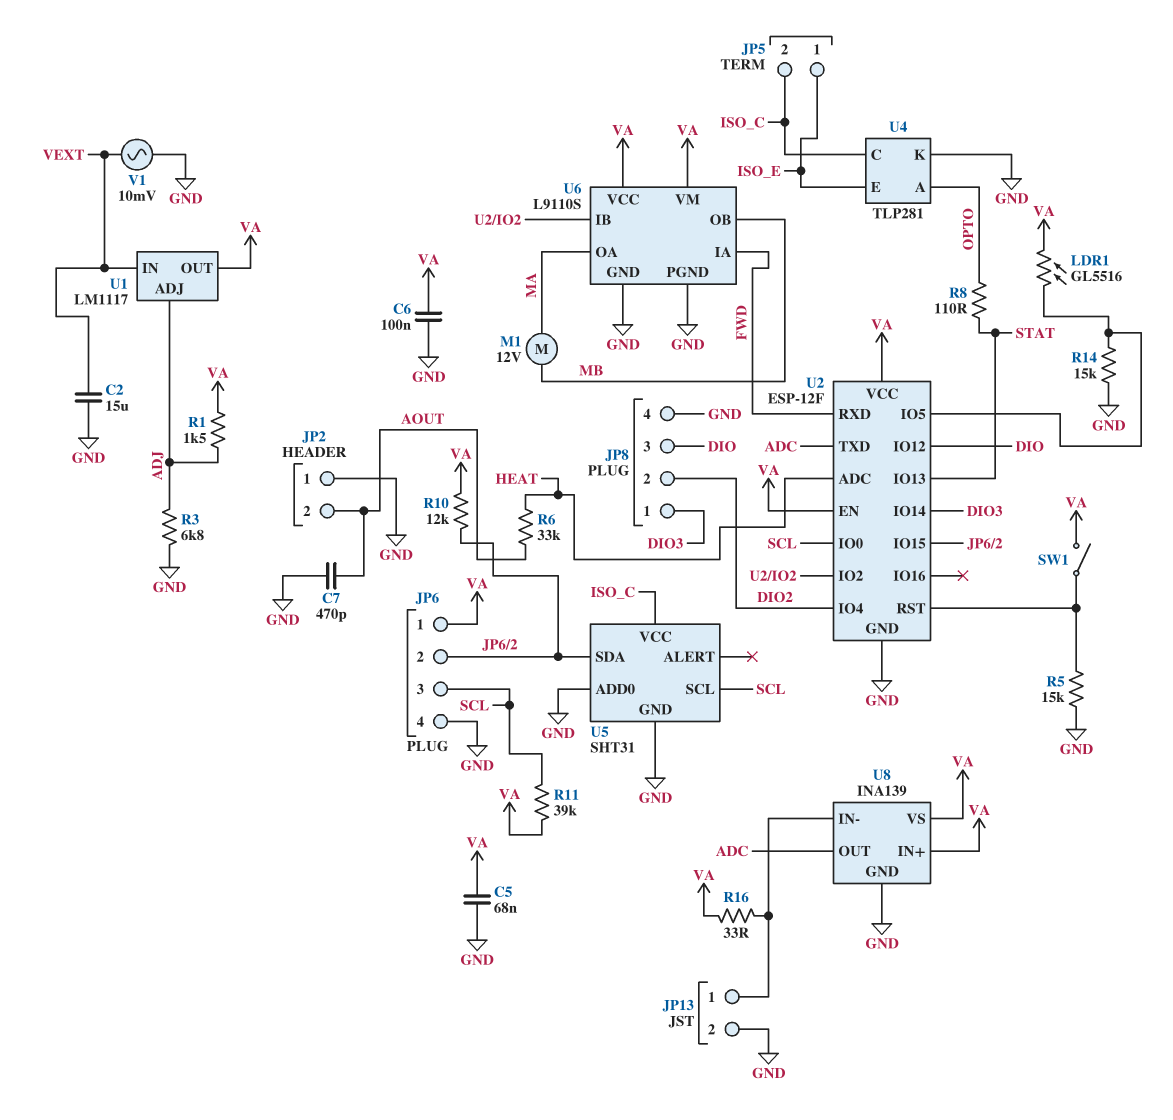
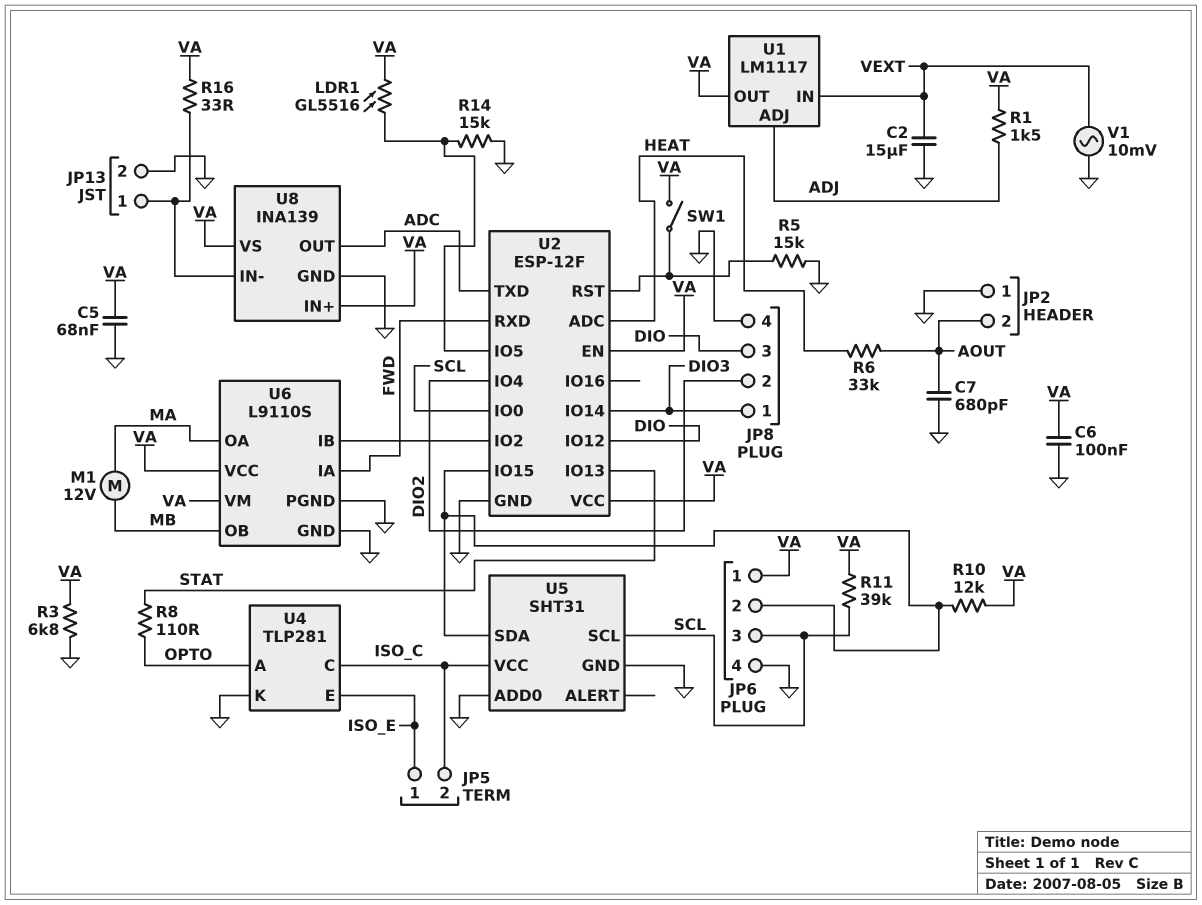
C7: 470pF (AOUT, GND) -> 680pF (AOUT, GND)
R3: 6.8k (ADJ, GND) -> 6.8k (GND, VA)

